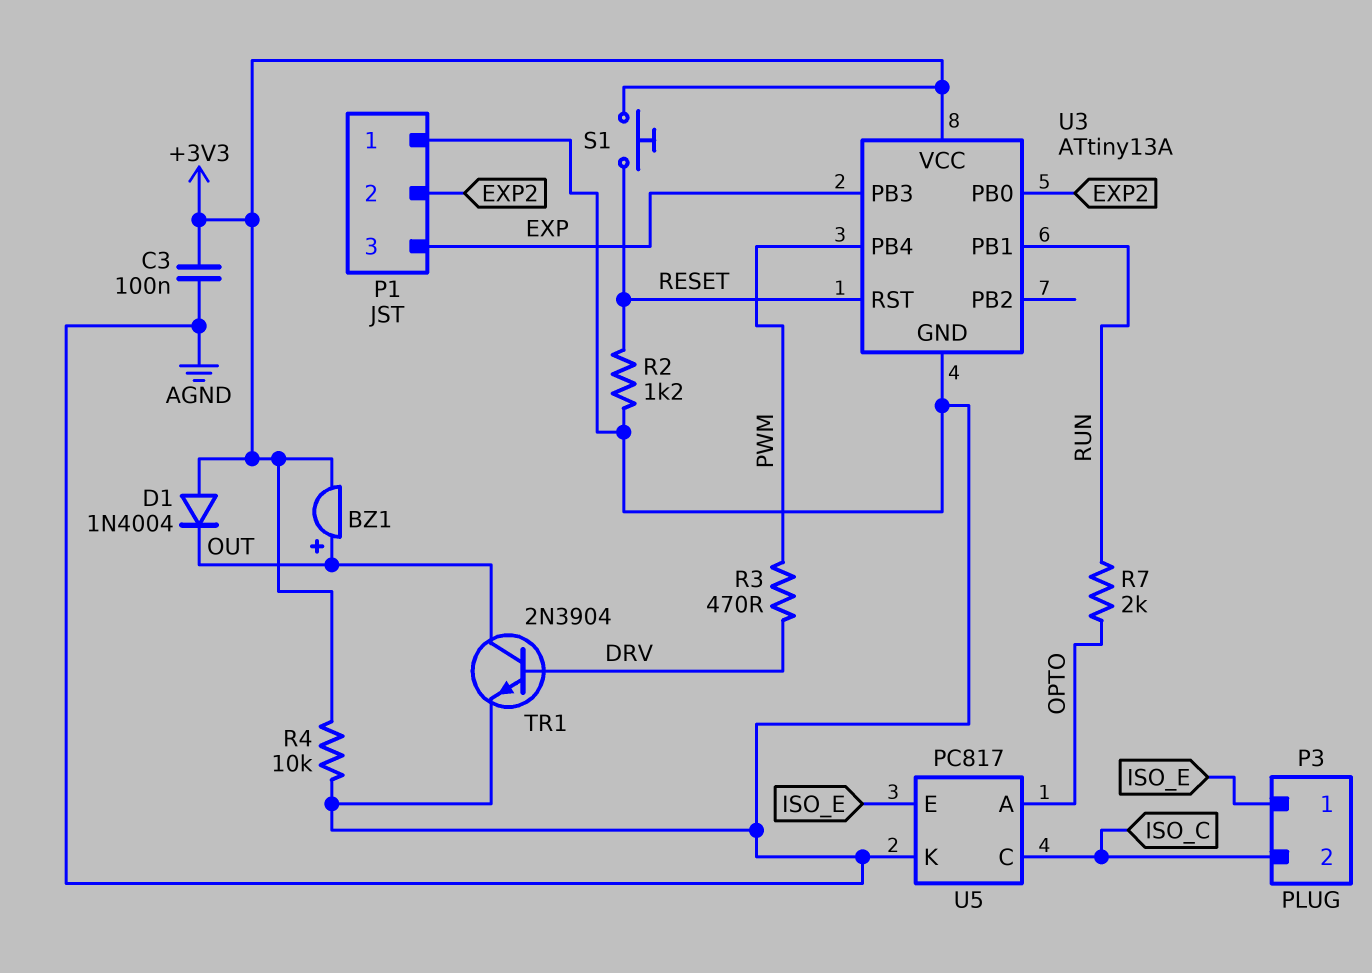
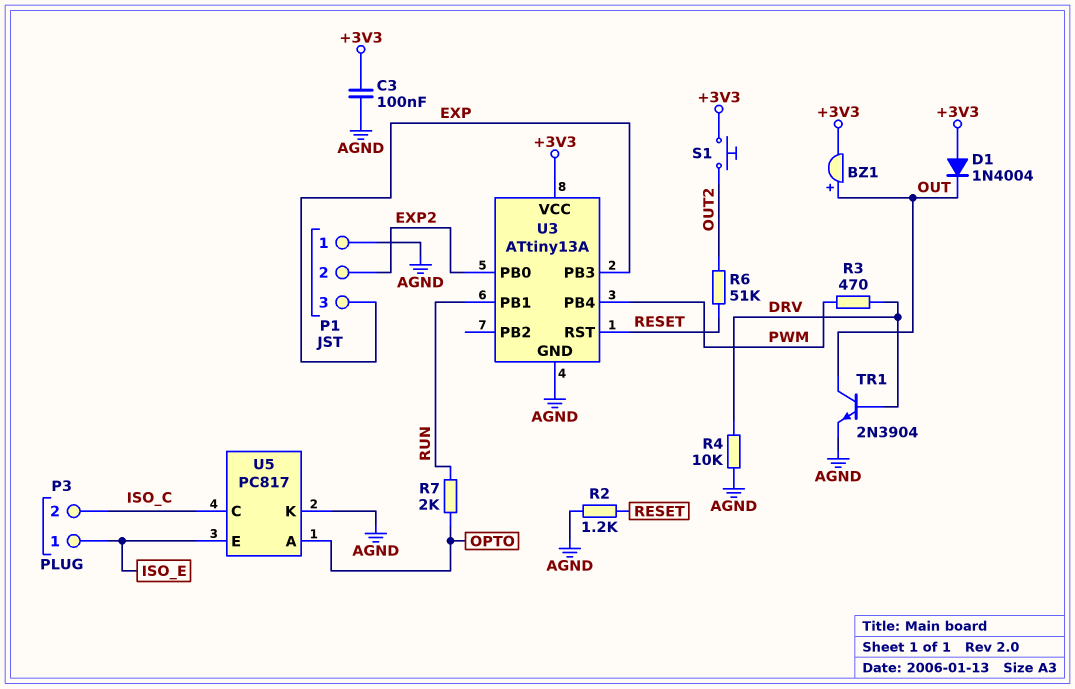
R4: 10k (+3V3, AGND) -> 10k (AGND, DRV)
R6: none -> 51k (OUT2, RESET)
S1: button (+3V3, RESET) -> button (+3V3, OUT2)

